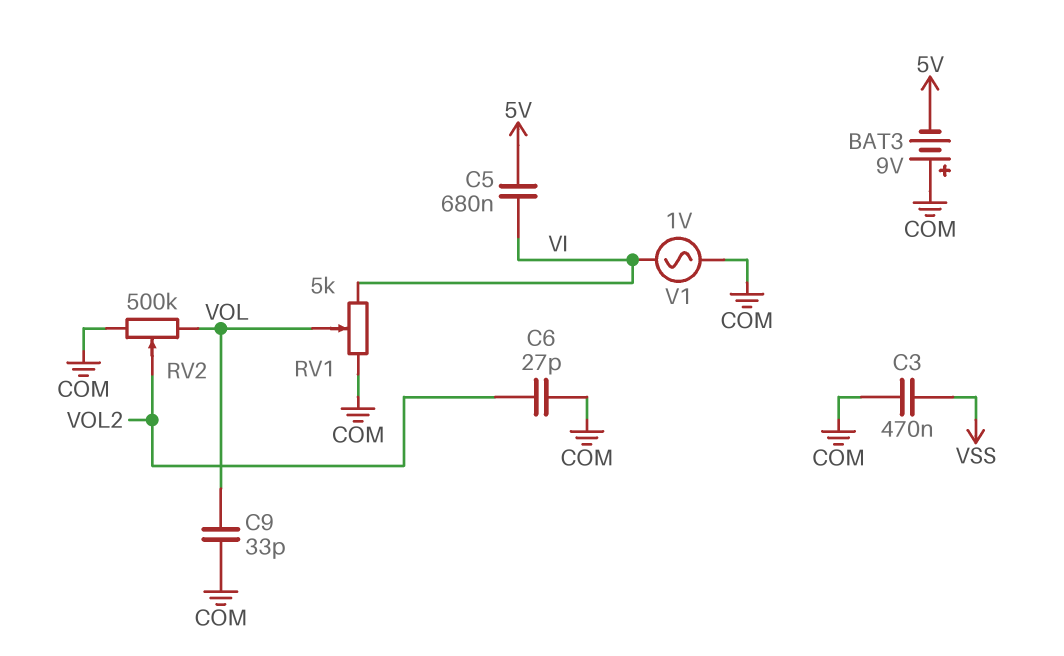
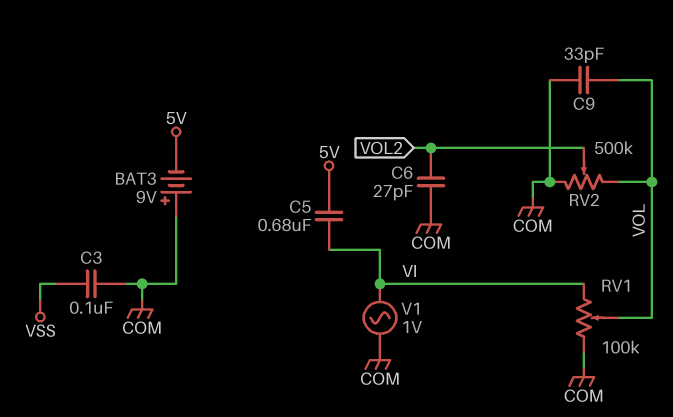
C3: 470nF (COM, VSS) -> 100nF (COM, VSS)
RV1: 5k (COM, VI, wiper VOL) -> 100k (COM, VI, wiper VOL)

